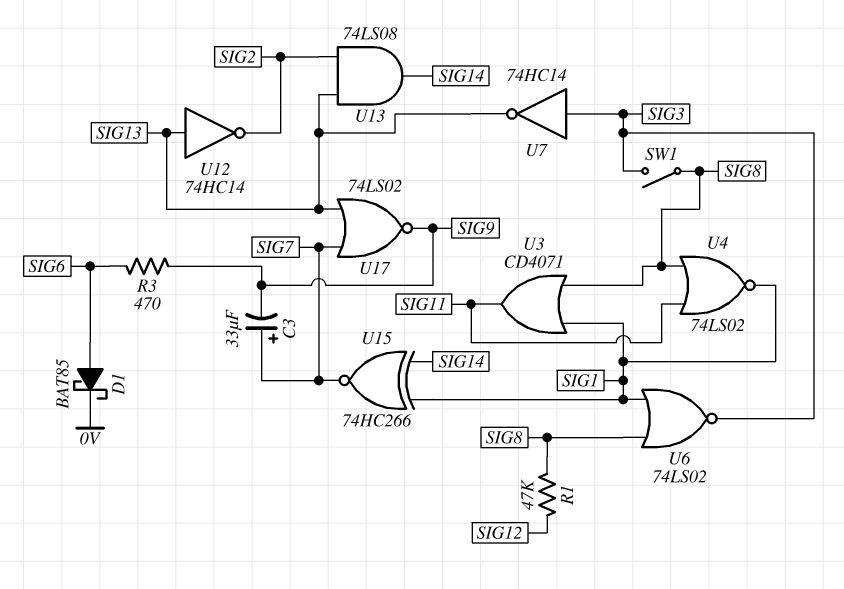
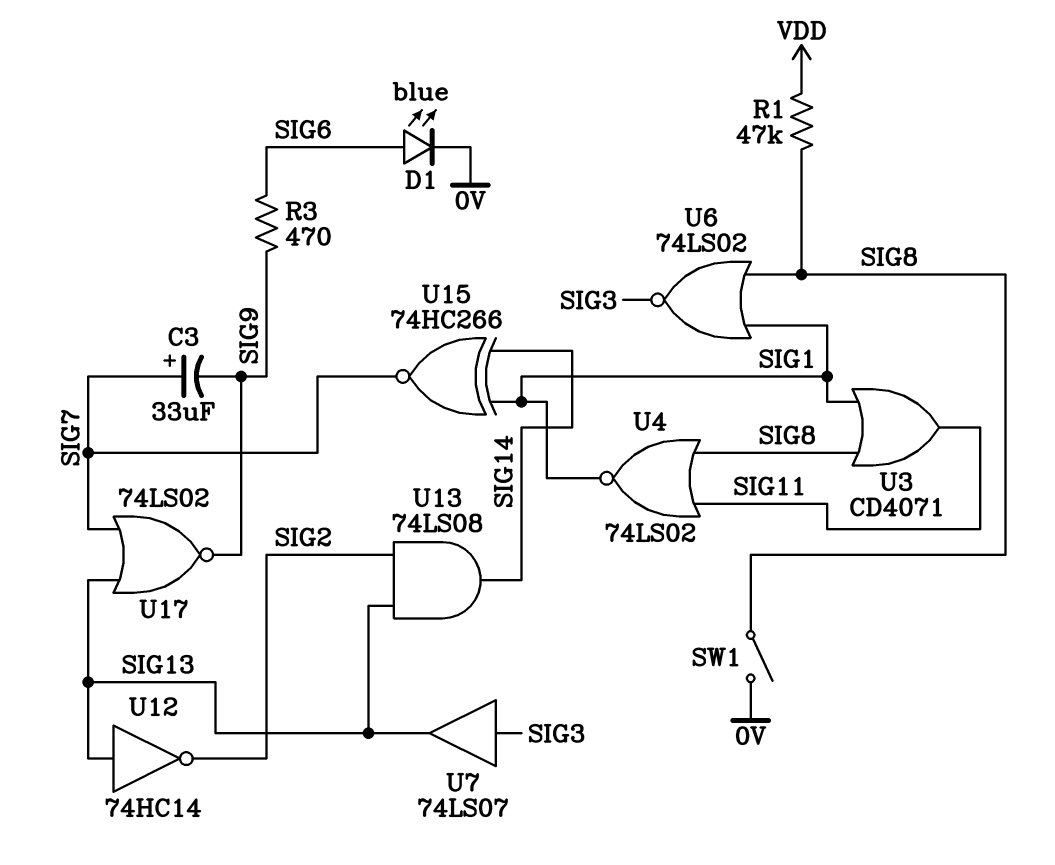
D1: schottky BAT85 (A SIG6, K 0V) -> LED blue (A SIG6, K 0V)
R1: 47k (SIG8, SIG12) -> 47k (SIG8, VDD)
SW1: switch (SIG3, SIG8) -> switch (0V, SIG8)
U7: NOT 74HC14 (in SIG3, out SIG13) -> buffer 74LS07 (in SIG3, out SIG13)

